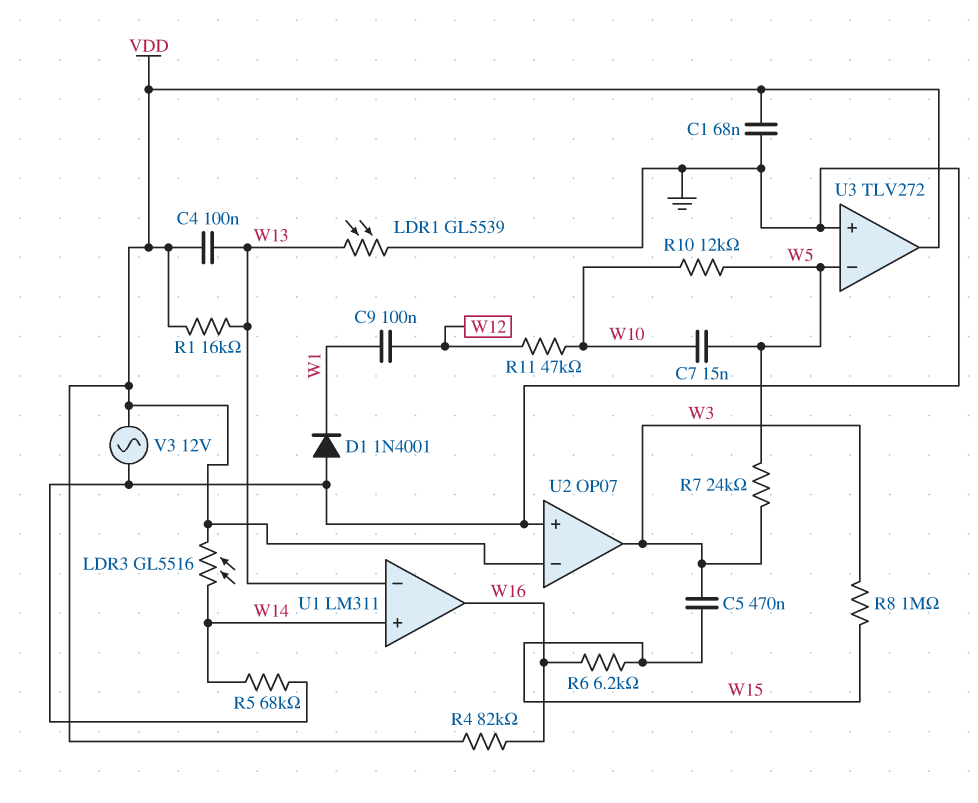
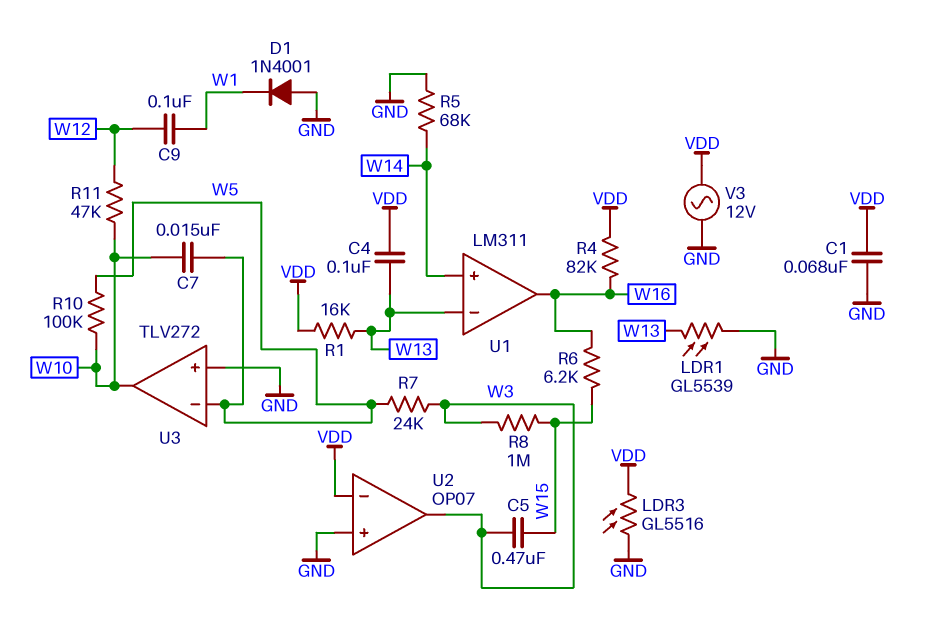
LDR3: GL5516 (VDD, W14) -> GL5516 (GND, VDD)
R10: 12k (W5, W10) -> 100k (W5, W10)
U3 pin out: VDD -> W10

